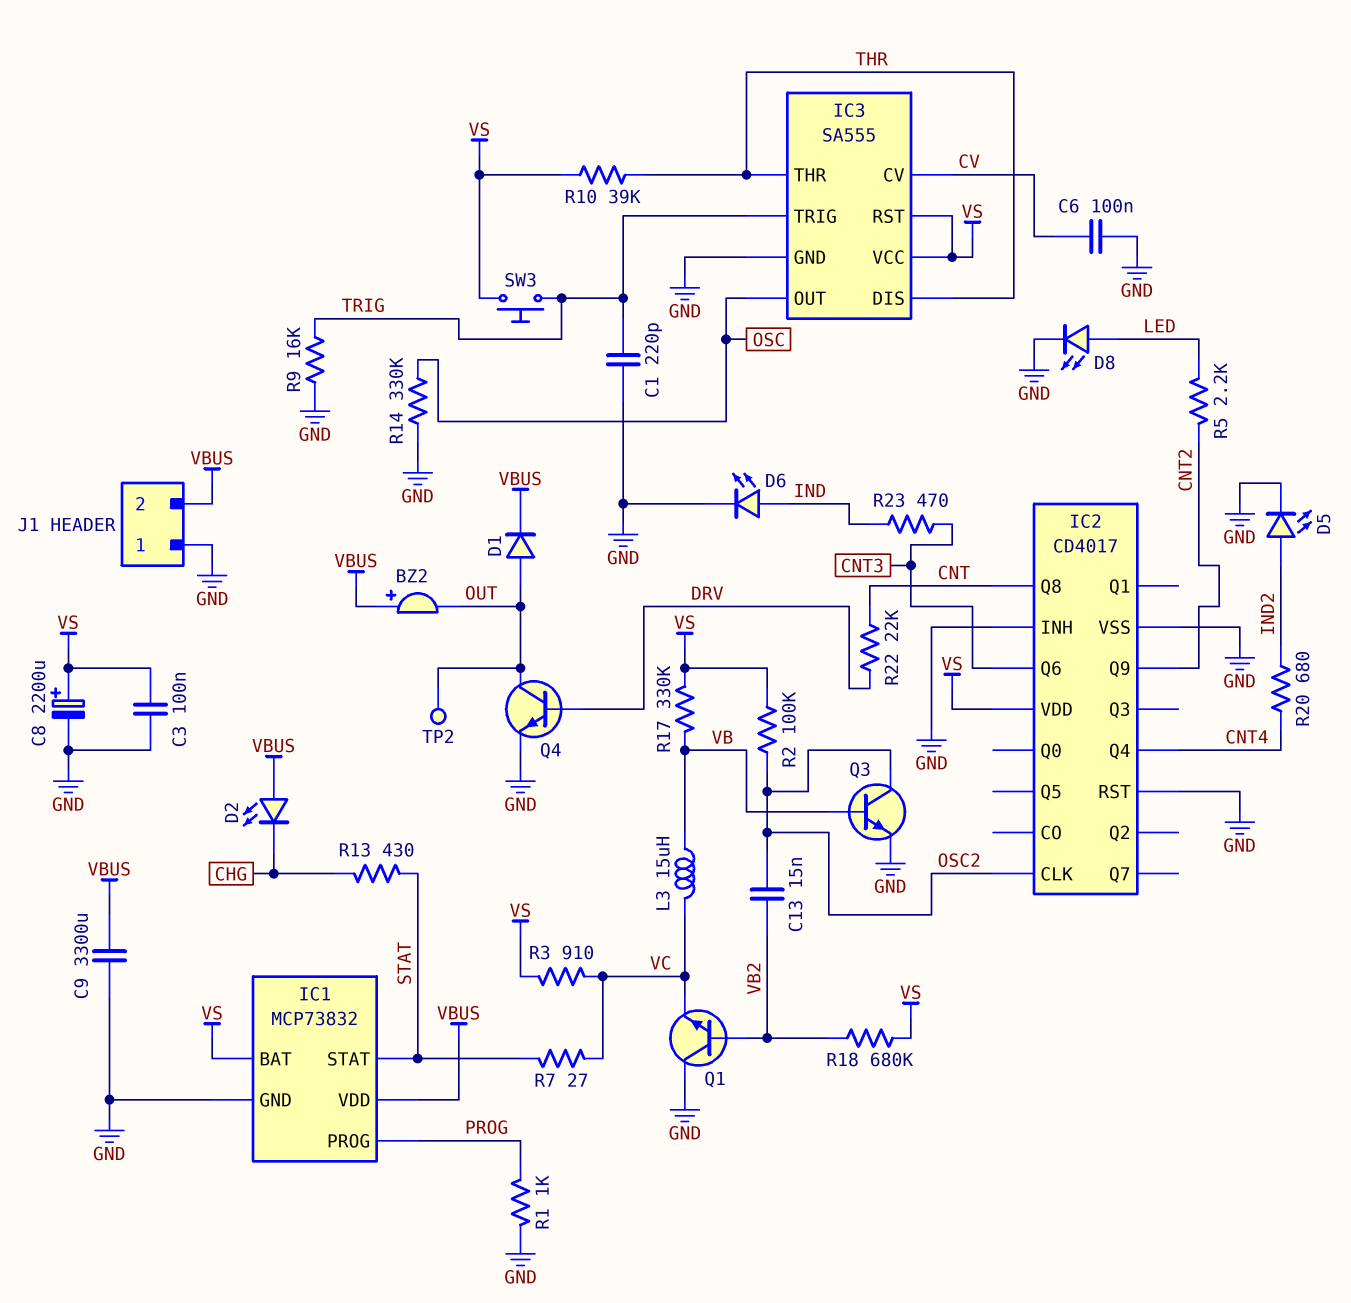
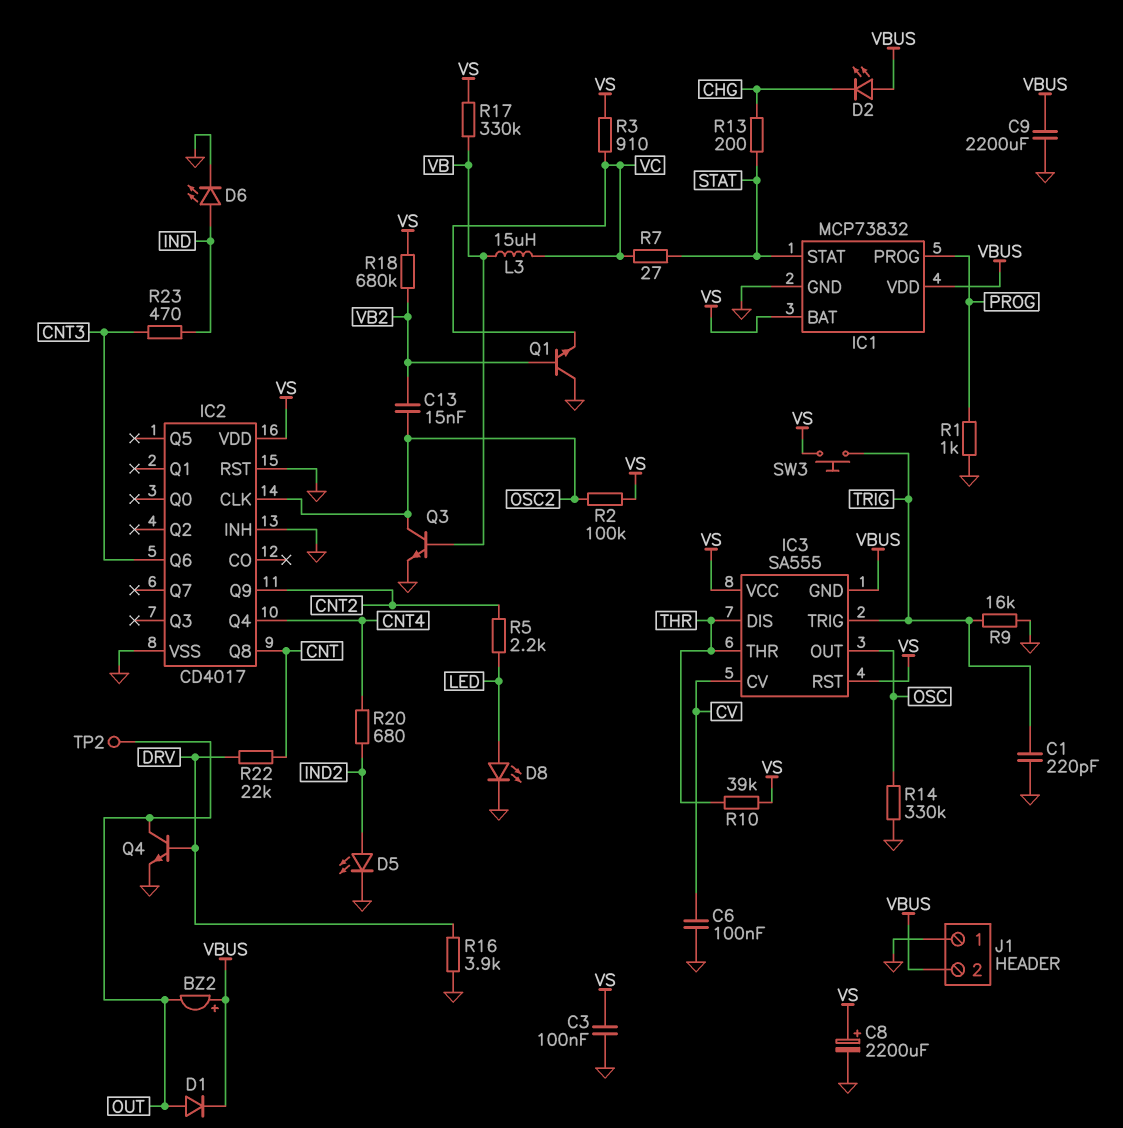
C9: 3300uF (GND, VBUS) -> 2200uF (GND, VBUS)
IC3 pin GND: GND -> VBUS
R13: 430 (CHG, STAT) -> 200 (CHG, STAT)
R16: none -> 3.9k (DRV, GND)

